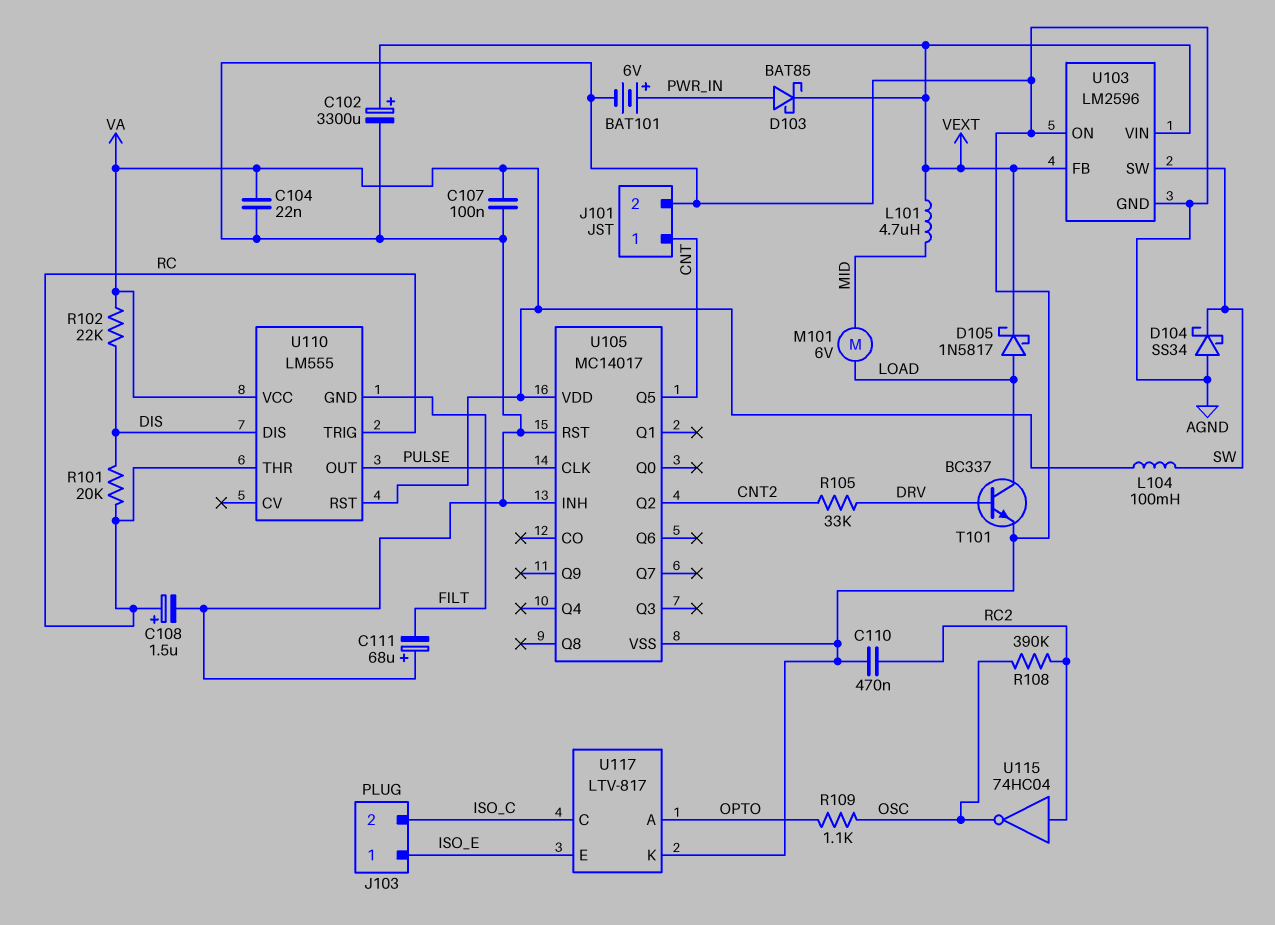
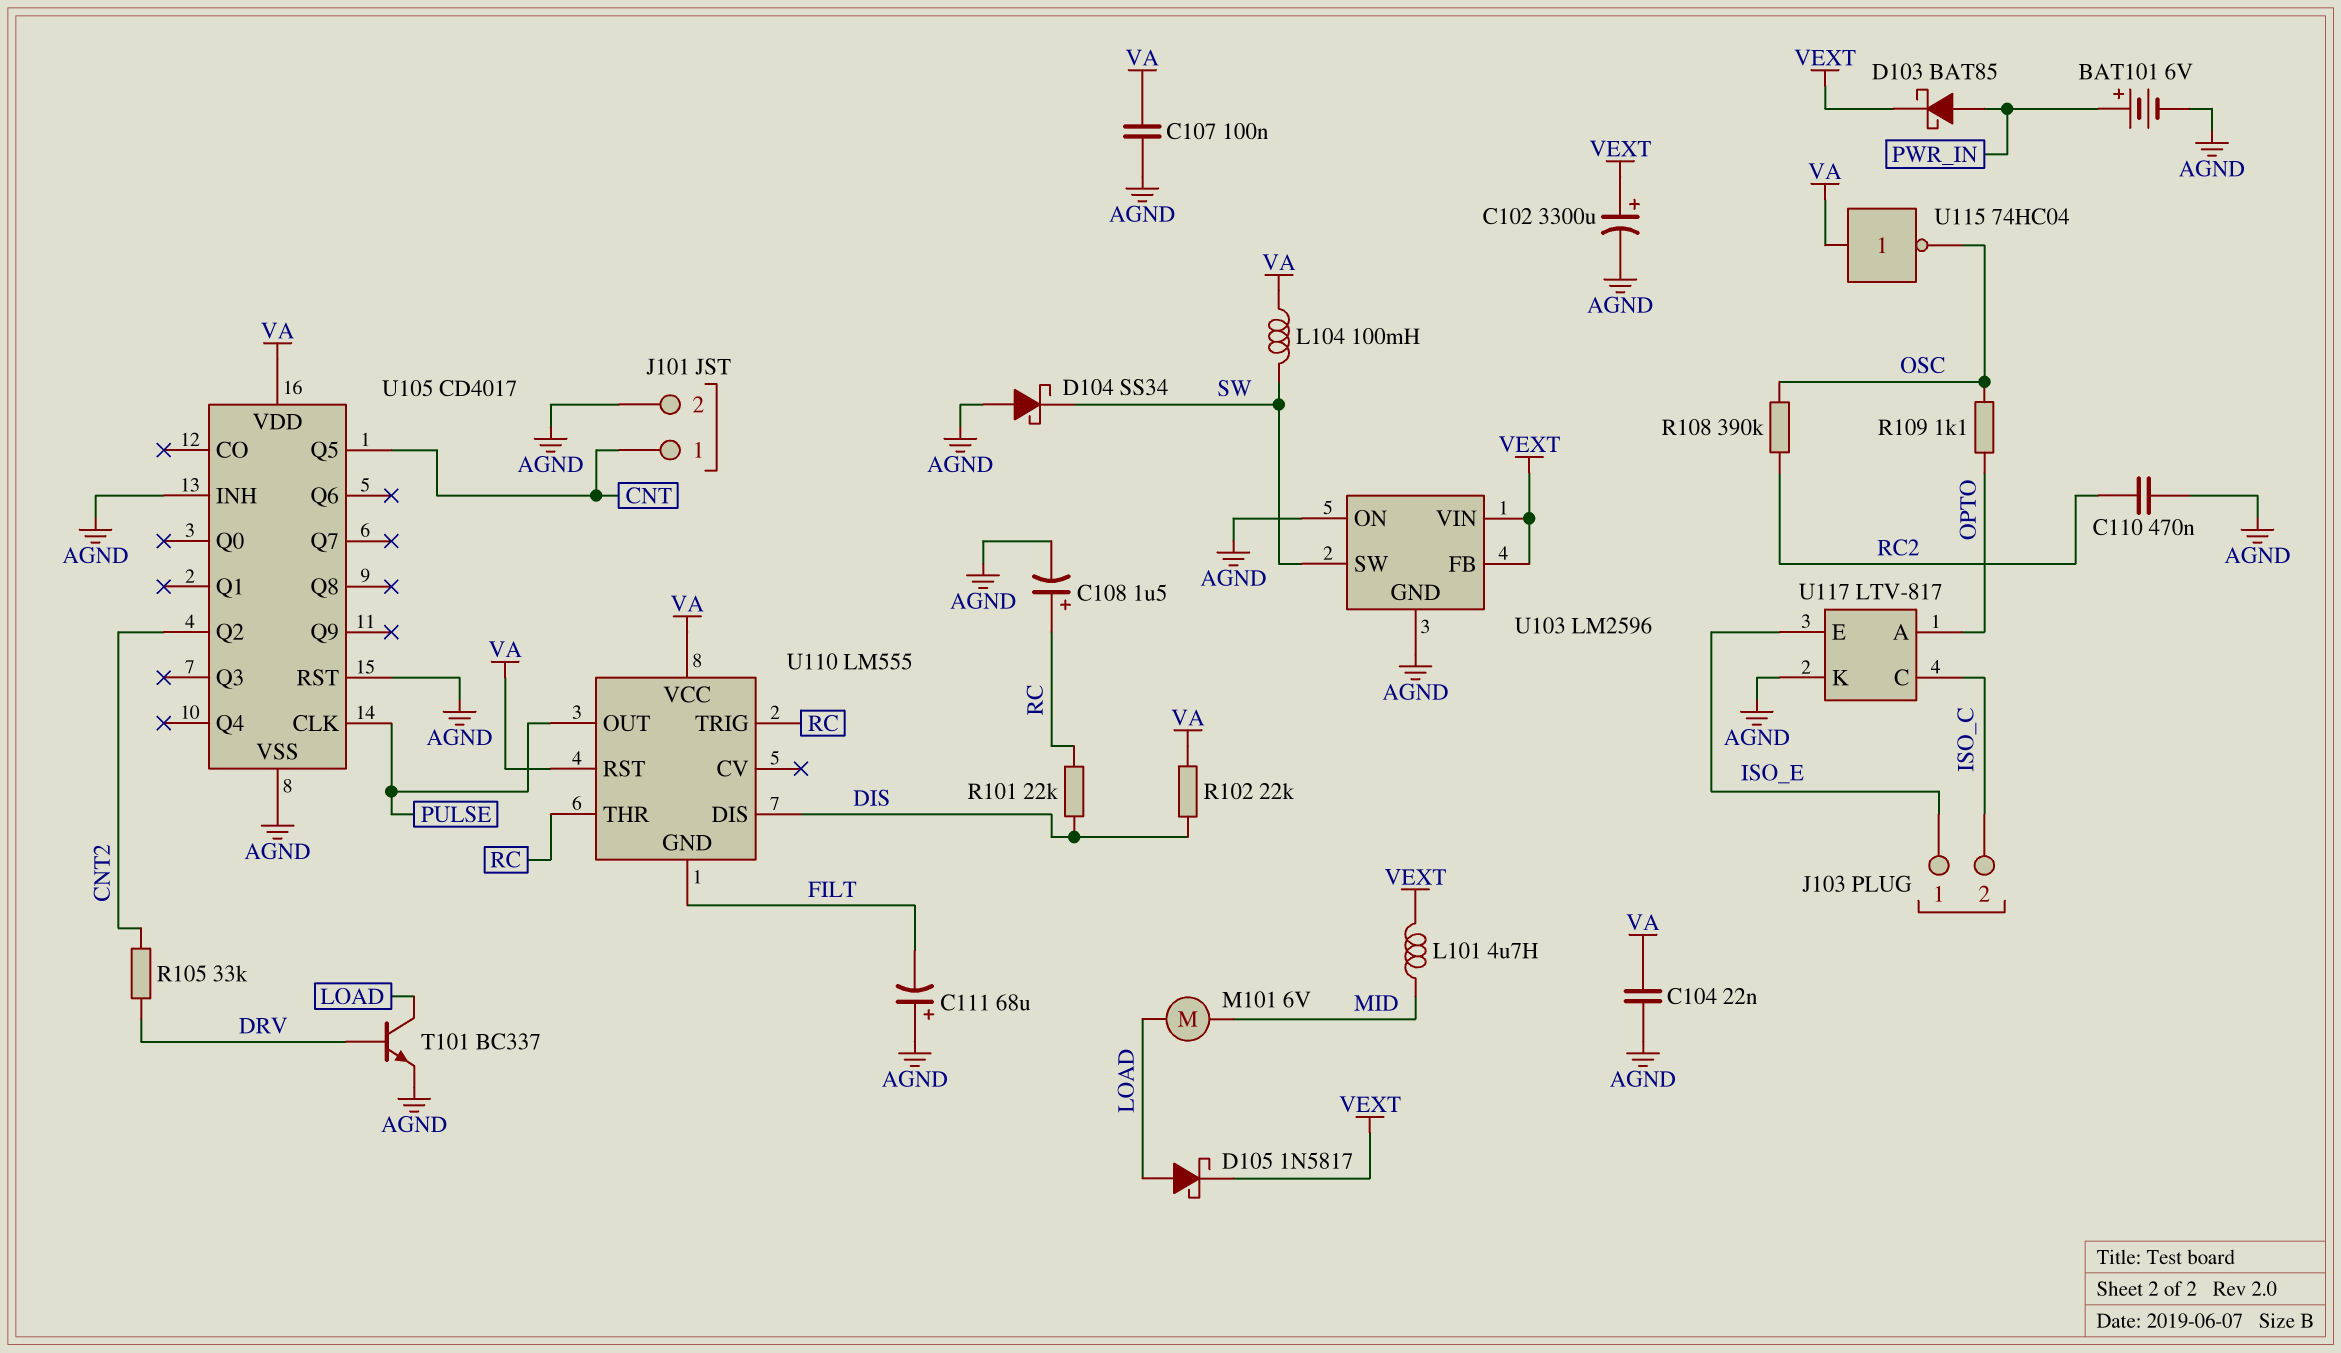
R101: 20k (DIS, RC) -> 22k (DIS, RC)
U105: MC14017 -> CD4017
U115: NOT 74HC04 (in RC2, out OSC) -> NOT 74HC04 (in VA, out OSC)

